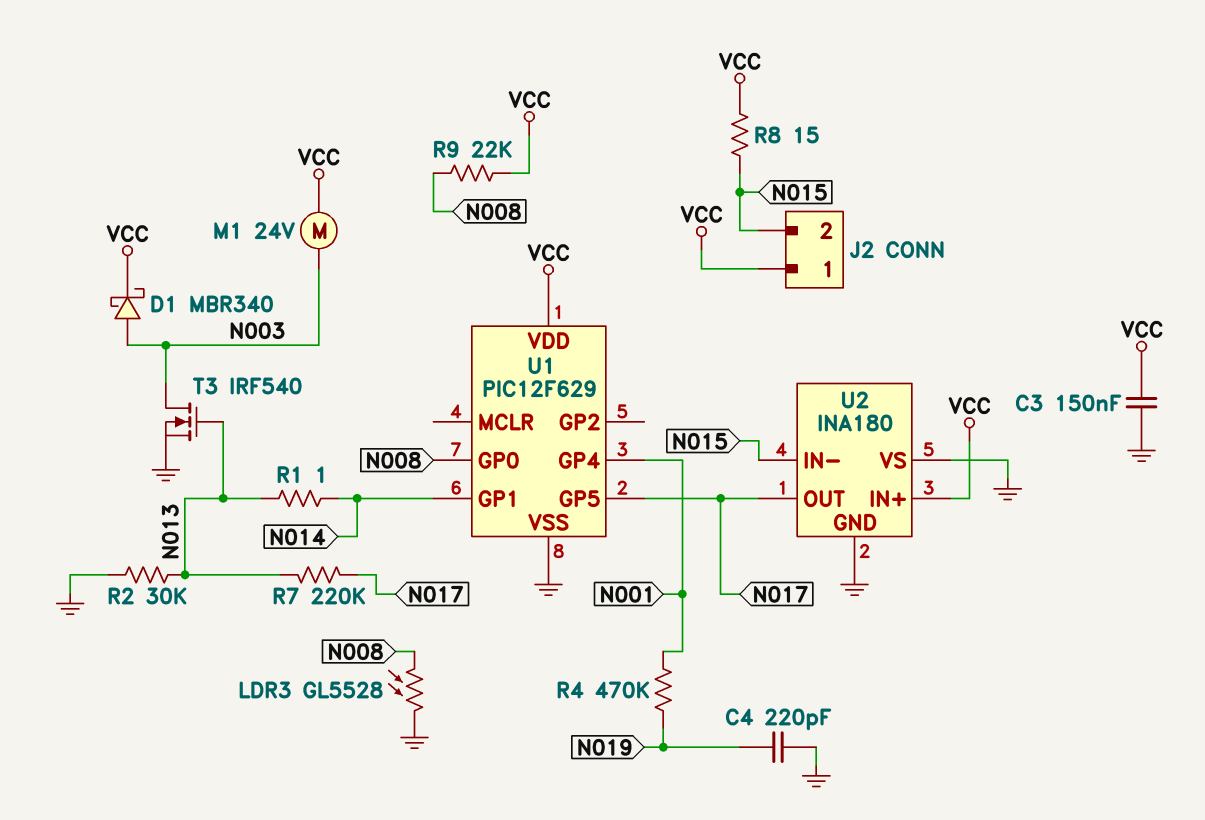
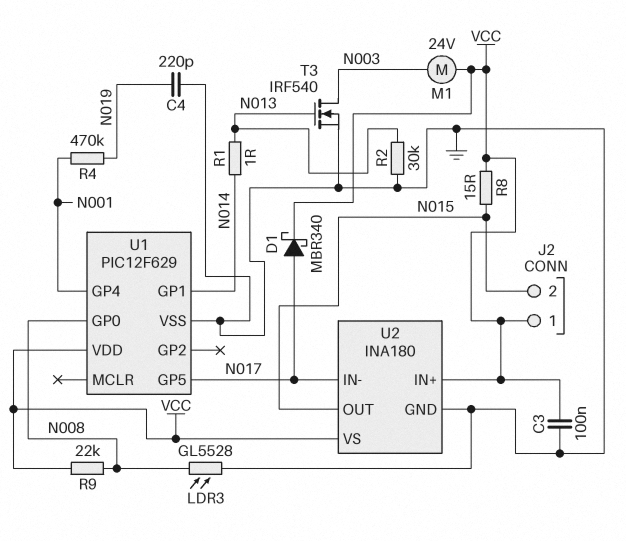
C3: 150nF (GND, VCC) -> 100nF (GND, VCC)
D1: schottky MBR340 (A N003, K VCC) -> schottky MBR340 (A N017, K VCC)
R7: 220k (N013, N017) -> none
U2 pin IN-: N015 -> N017
U2 pin OUT: N017 -> N015
U2 pin VS: GND -> VCC

